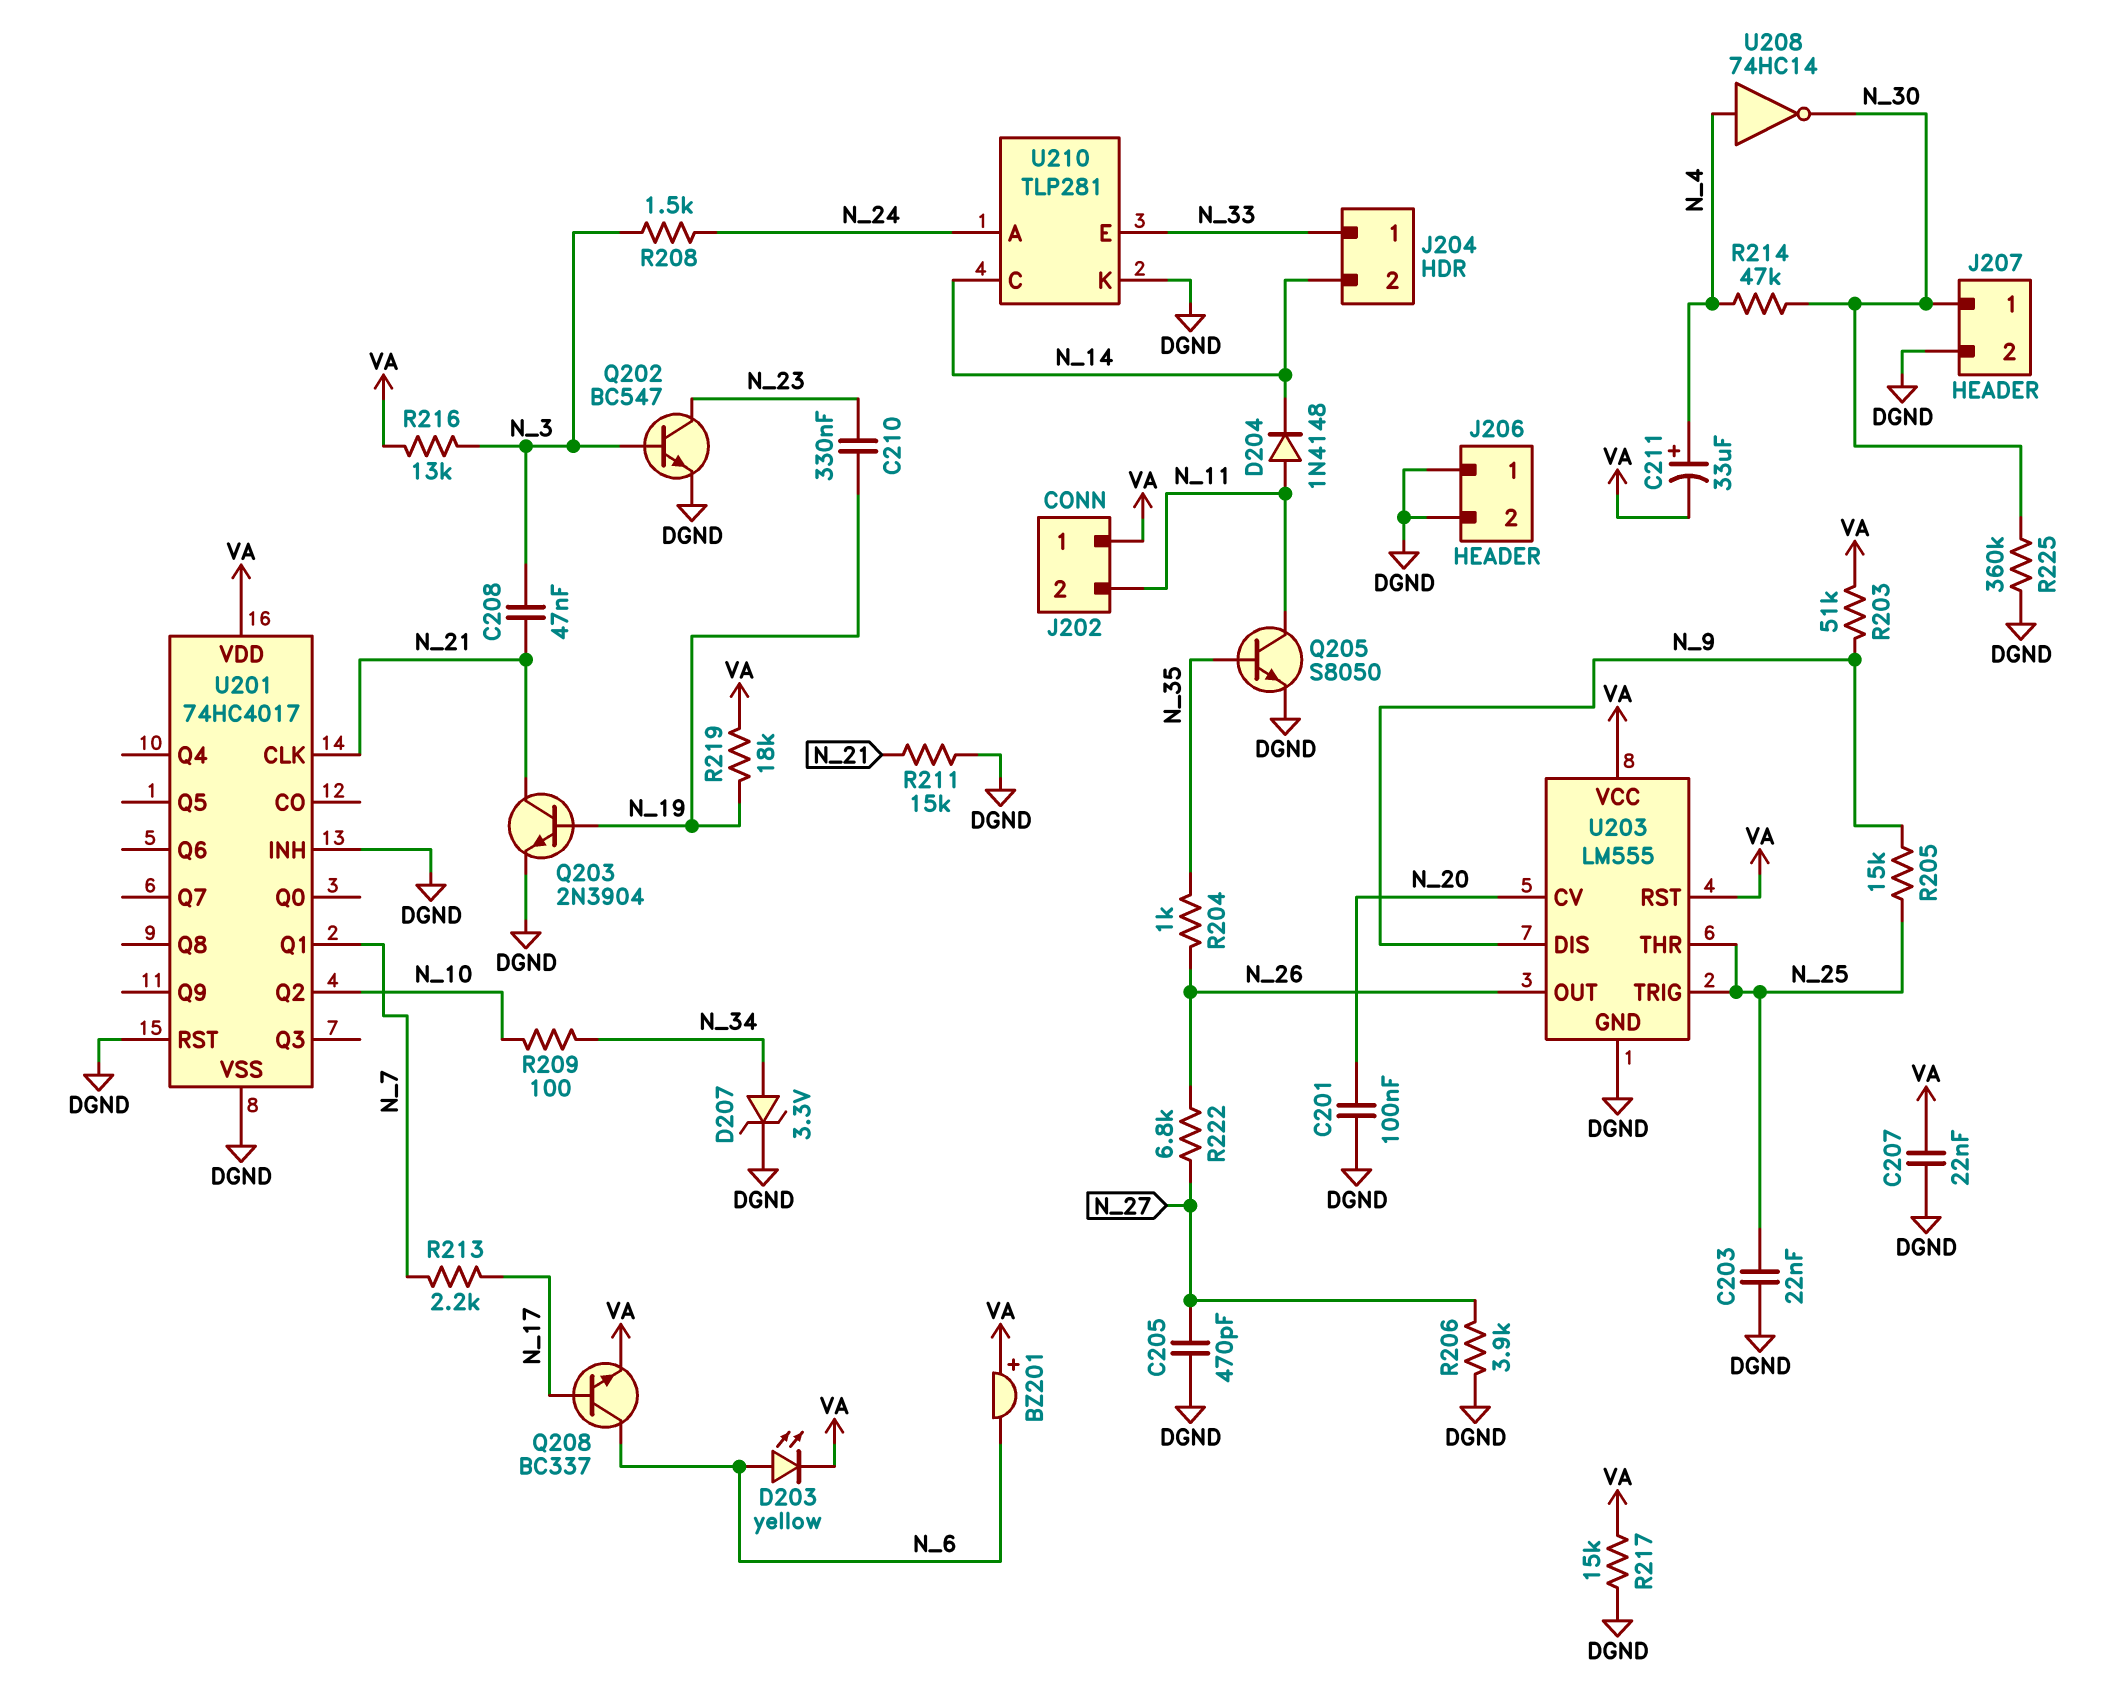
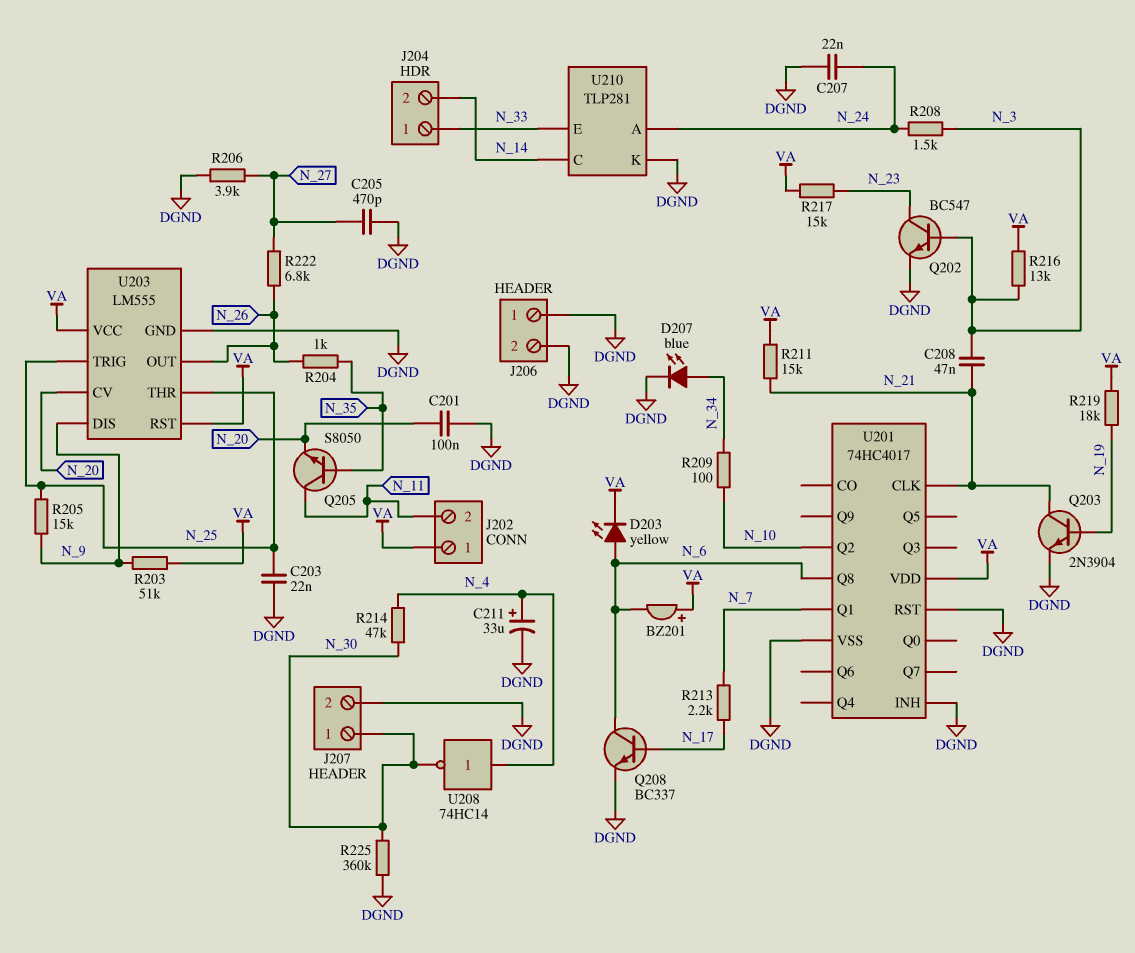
C207: 22nF (DGND, VA) -> 22nF (DGND, N_24)
C210: 330nF (N_19, N_23) -> none
C211: 33uF (plus N_4, minus VA) -> 33uF (plus N_4, minus DGND)
D204: diode 1N4148 (A N_11, K N_14) -> none
D207: zener 3.3V (A N_34, K DGND) -> LED blue (A N_34, K DGND)
Q205: NPN S8050 (B N_35, C N_11, E DGND) -> NPN S8050 (B N_35, C N_11, E N_20)
Q208: NPN BC337 (B N_17, C N_6, E VA) -> NPN BC337 (B N_17, C N_6, E DGND)
R211: 15k (DGND, N_21) -> 15k (N_21, VA)
R217: 15k (DGND, VA) -> 15k (N_23, VA)
U201 pin Q8: none -> N_6

